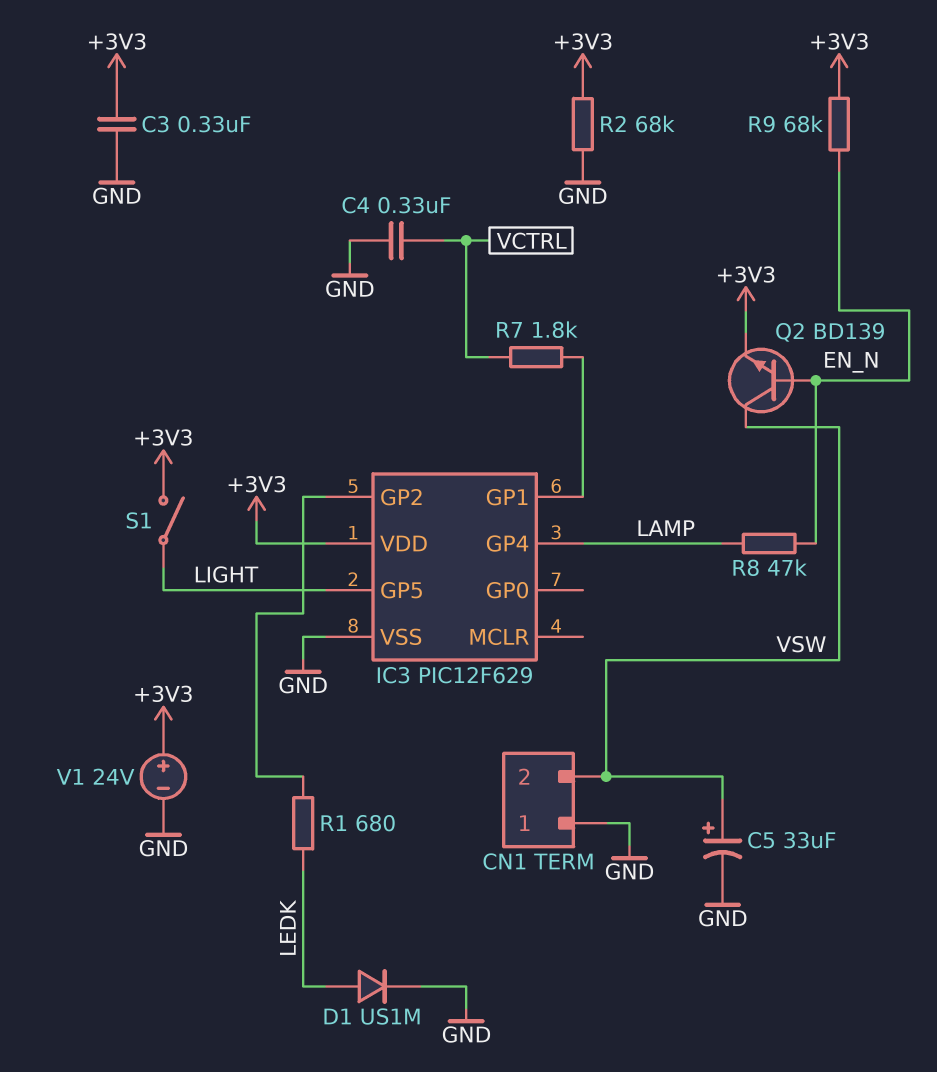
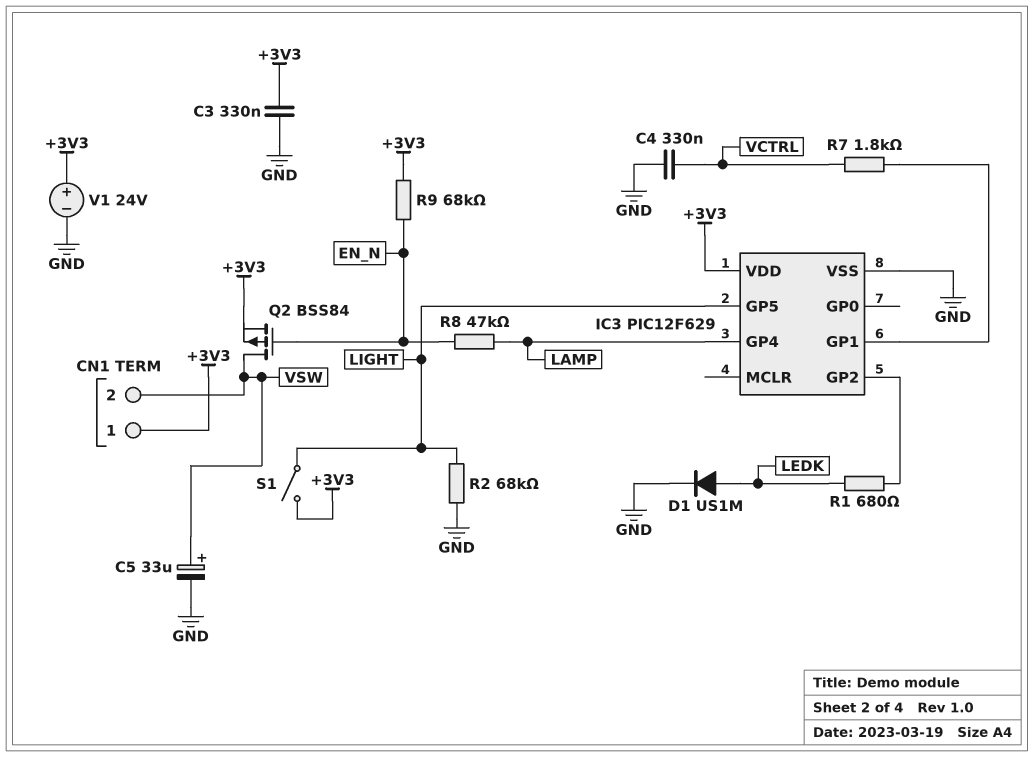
CN1 pin 1: GND -> +3V3
Q2: NPN BD139 (B EN_N, C VSW, E +3V3) -> PMOS BSS84 (G EN_N, D VSW, S +3V3)
R2: 68k (+3V3, GND) -> 68k (GND, LIGHT)

